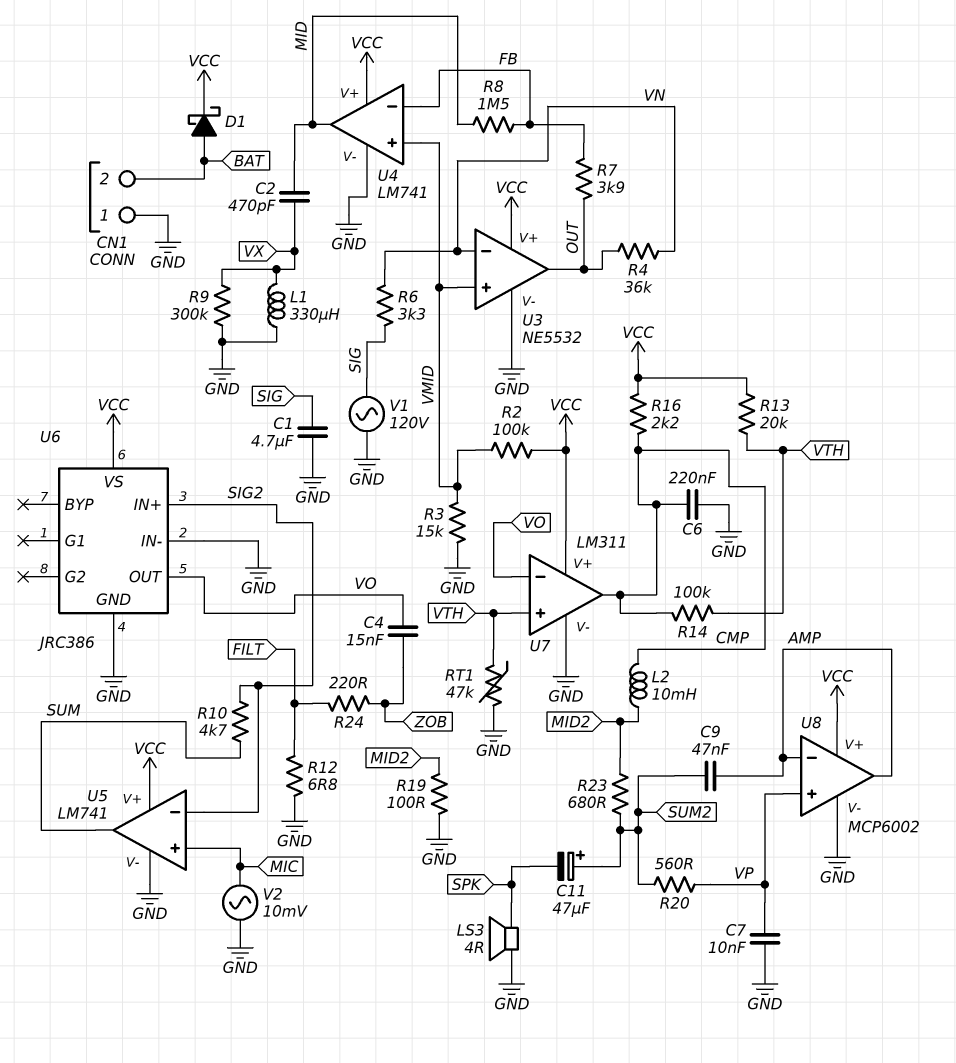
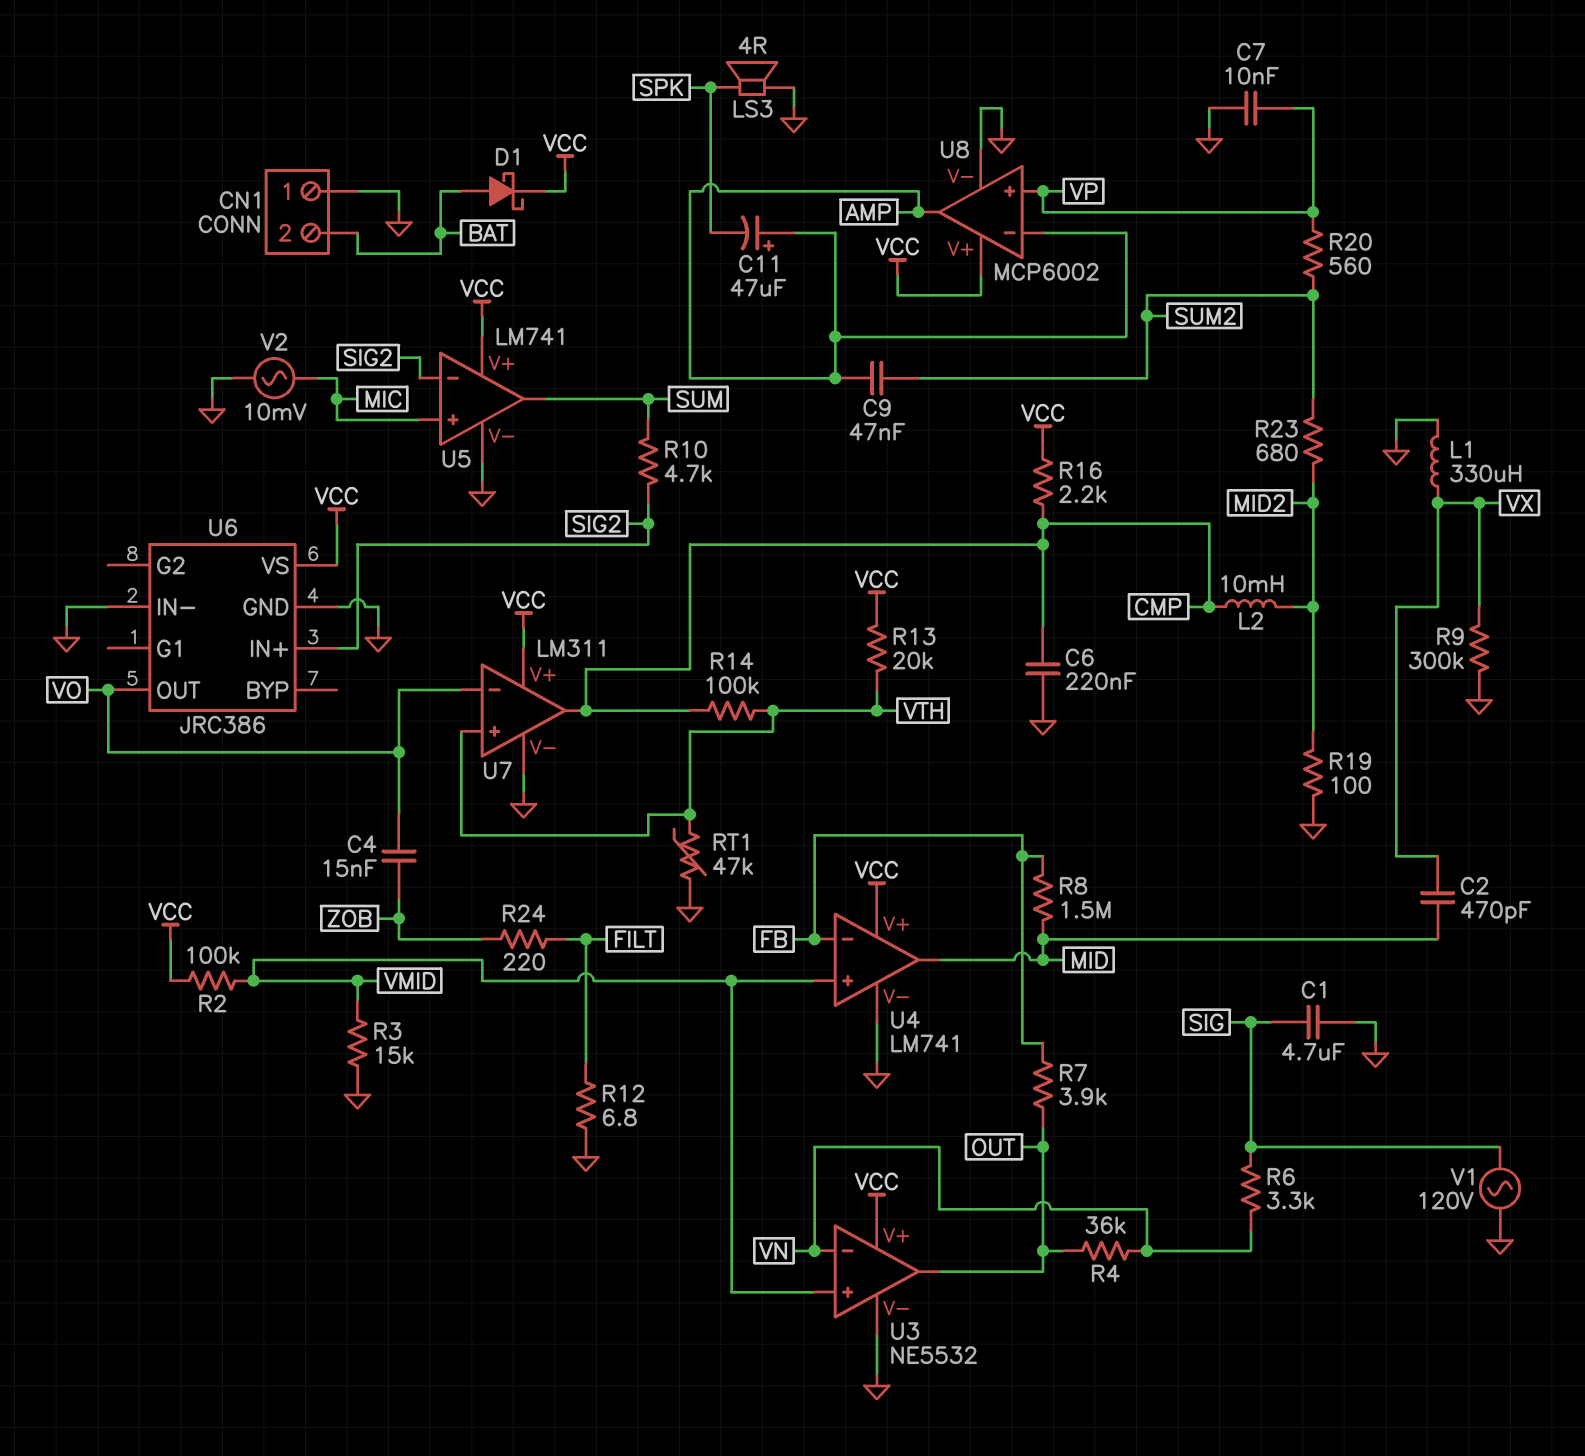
C11: 47uF (plus SUM2, minus SPK) -> 47uF (plus AMP, minus SPK)

